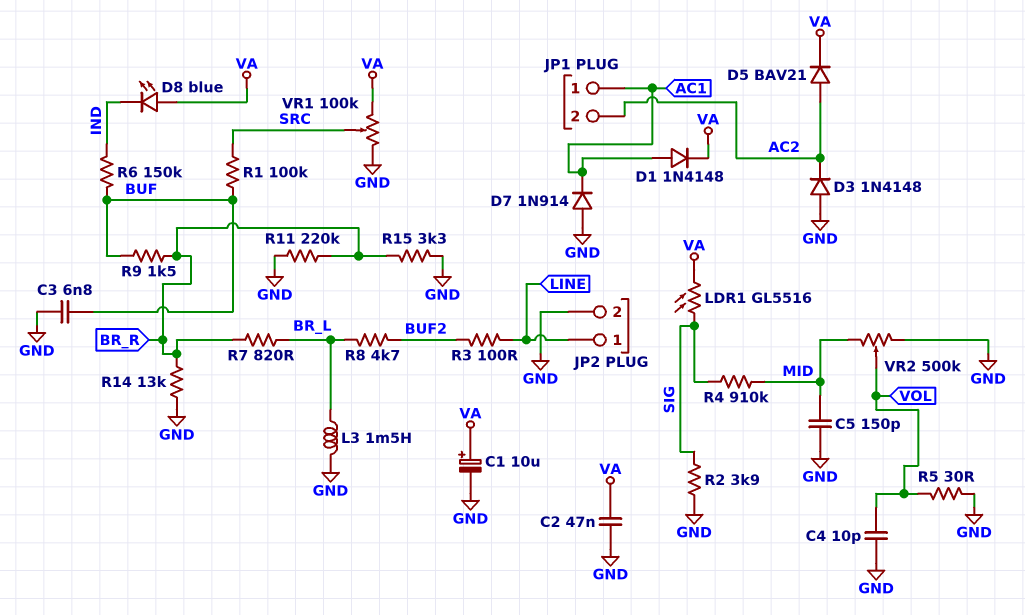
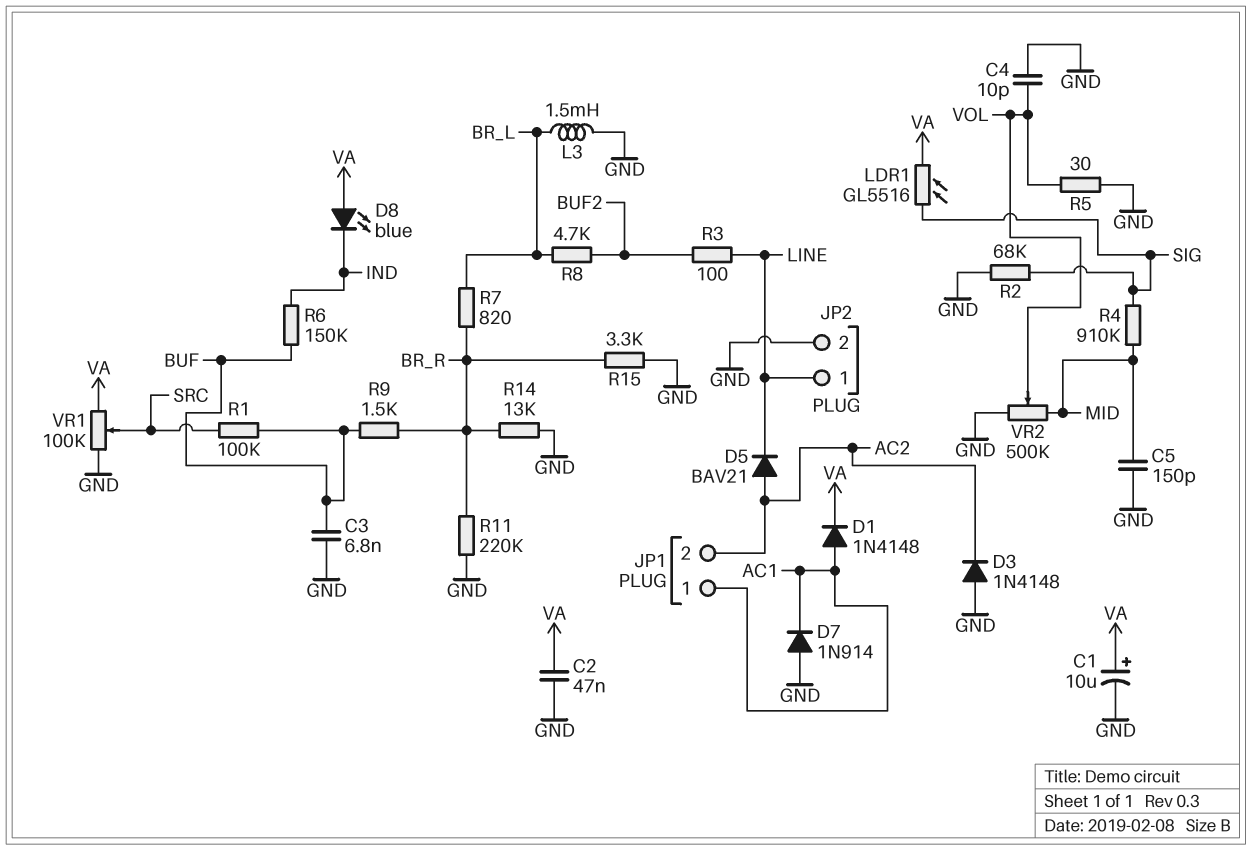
D5: diode BAV21 (A AC2, K VA) -> diode BAV21 (A AC2, K LINE)
R2: 3.9k (GND, SIG) -> 68k (GND, SIG)

